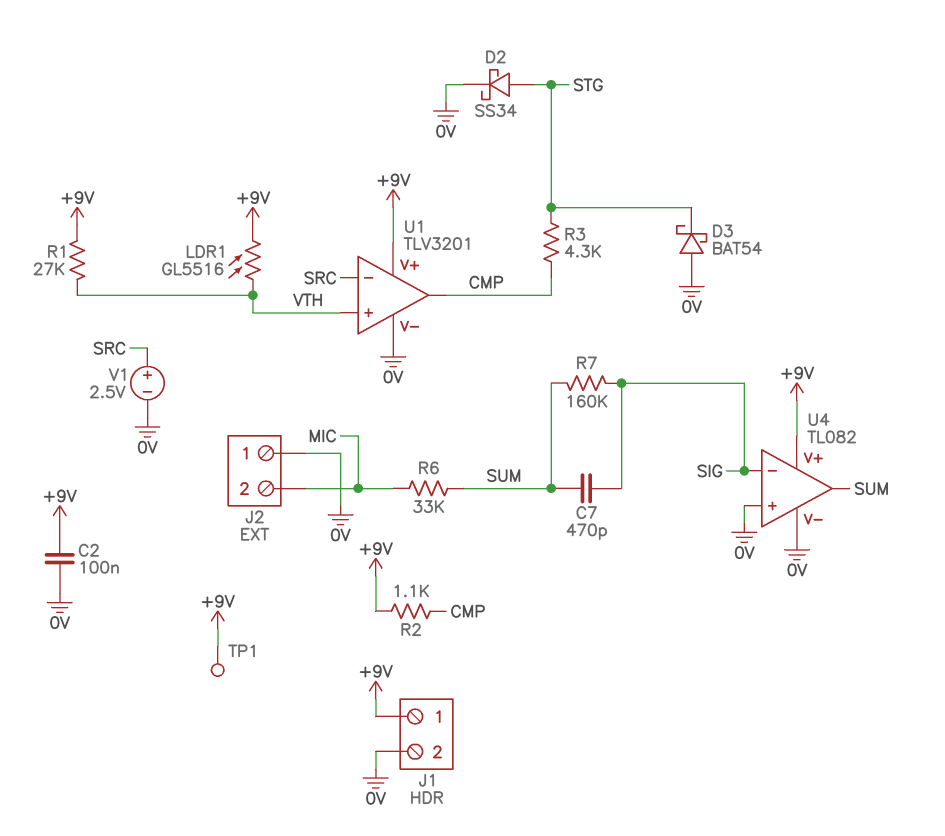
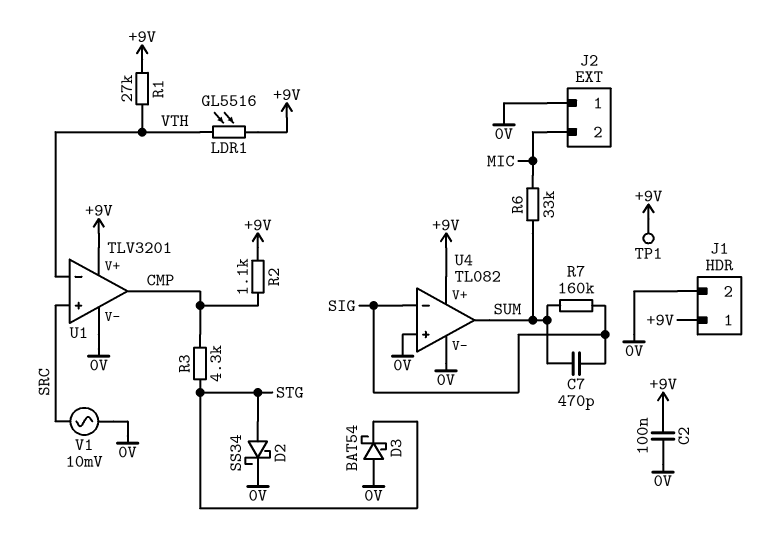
U1 pin in+: VTH -> SRC
U1 pin in-: SRC -> VTH
V1: 2.5V (plus SRC, minus 0V) -> AC 10mV (0V, SRC)

